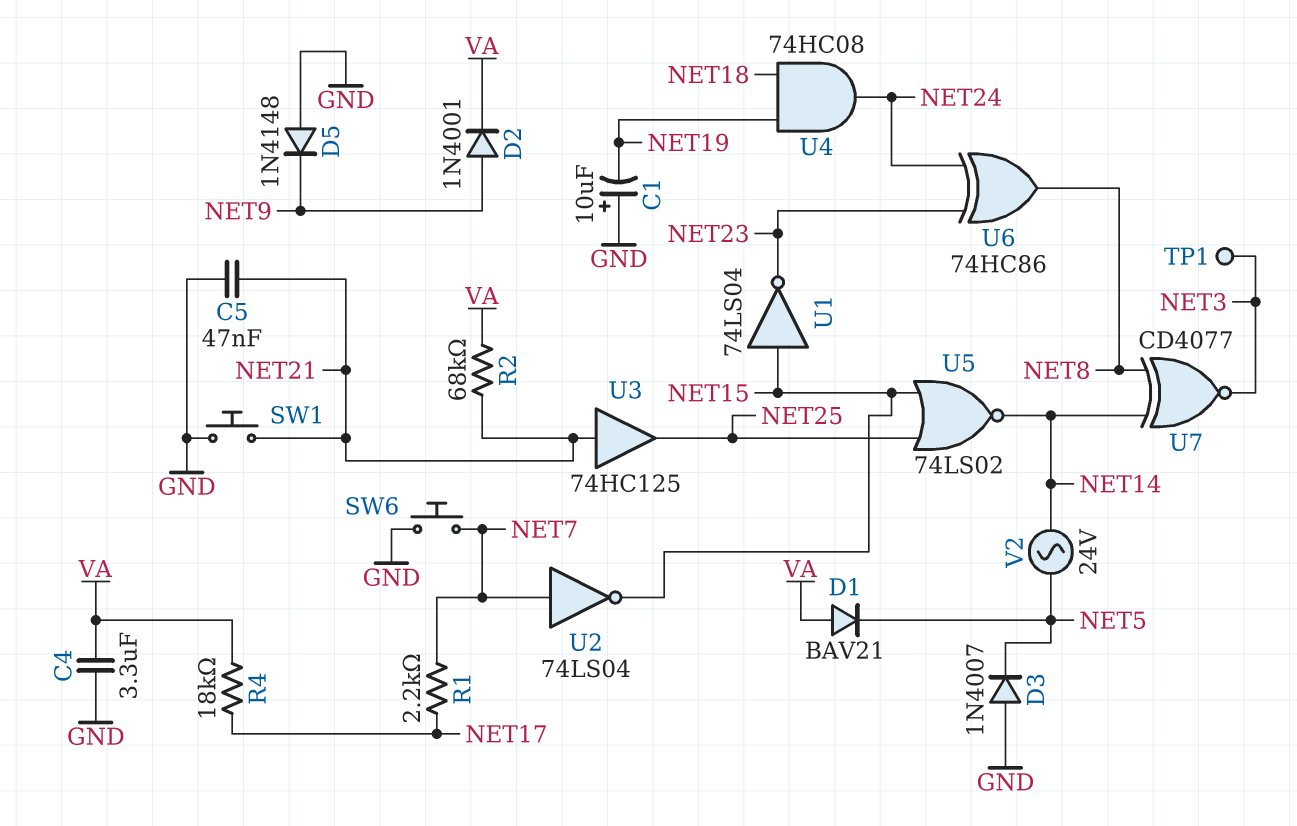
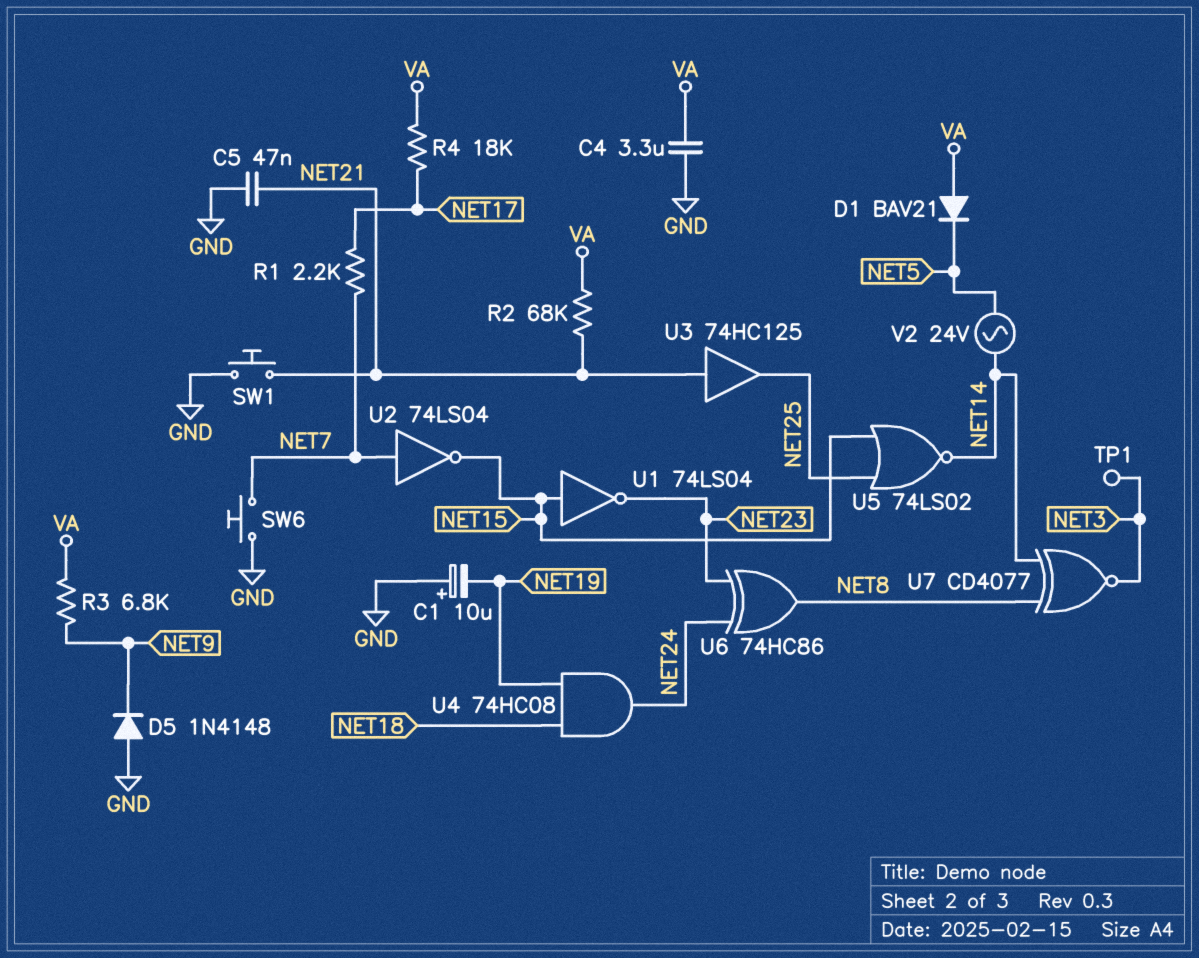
D2: diode 1N4001 (A NET9, K VA) -> none
D3: diode 1N4007 (A GND, K NET5) -> none
R3: none -> 6.8k (NET9, VA)

